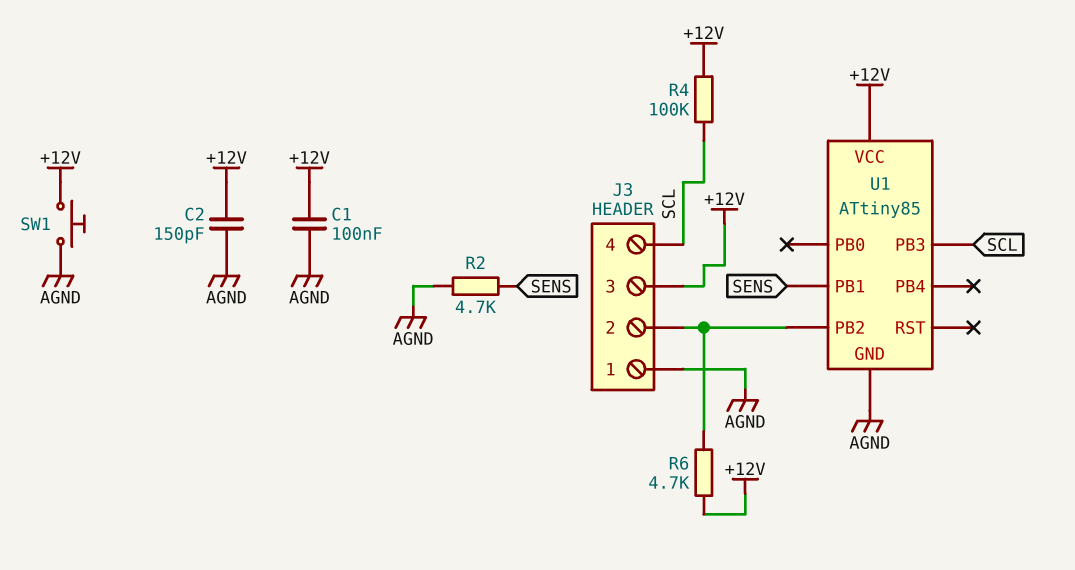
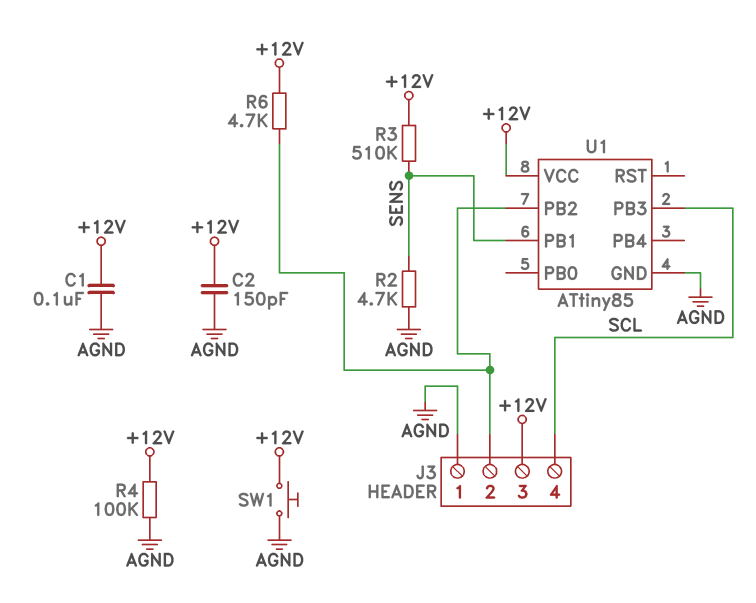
R3: none -> 510k (+12V, SENS)
R4: 100k (+12V, SCL) -> 100k (+12V, AGND)

